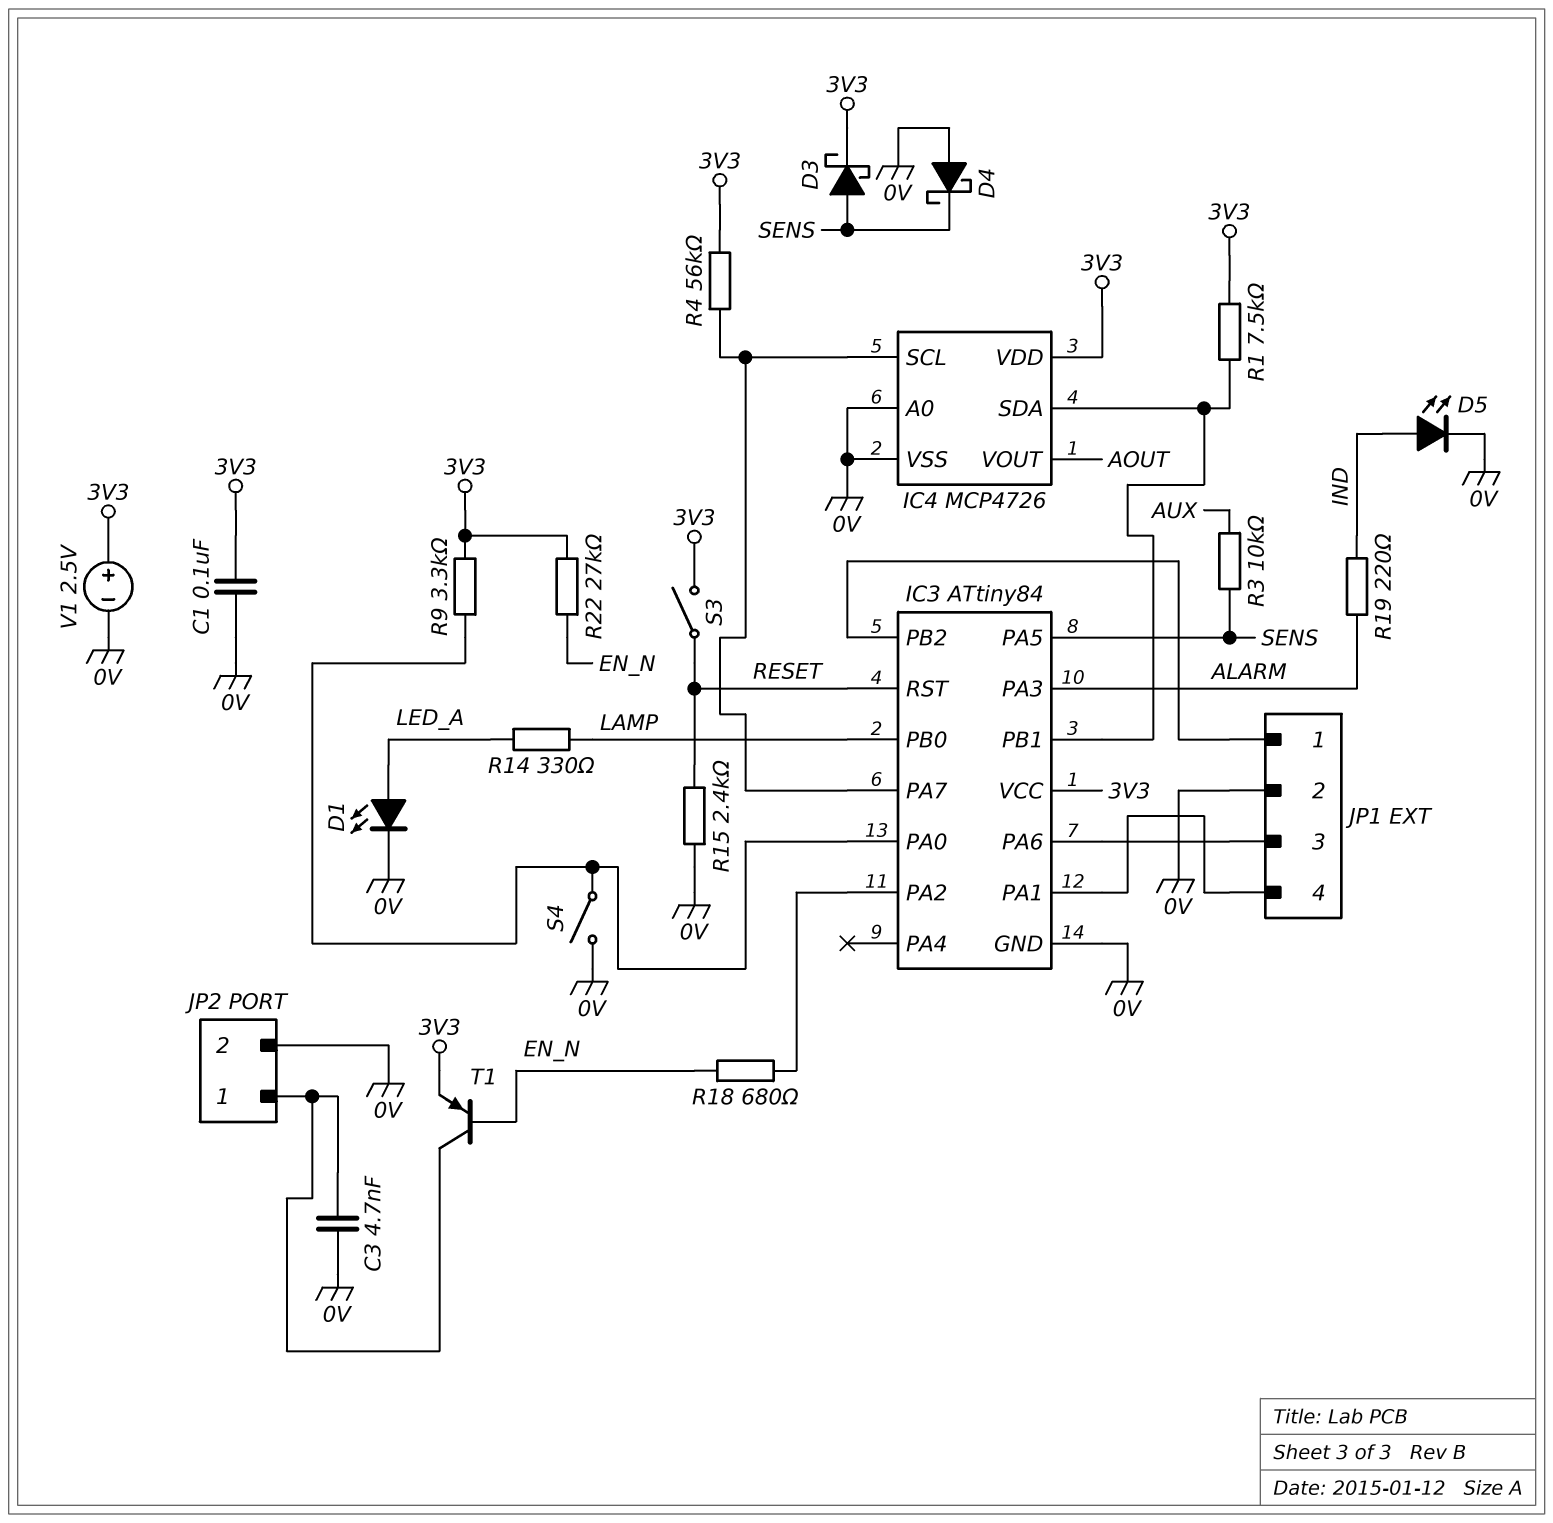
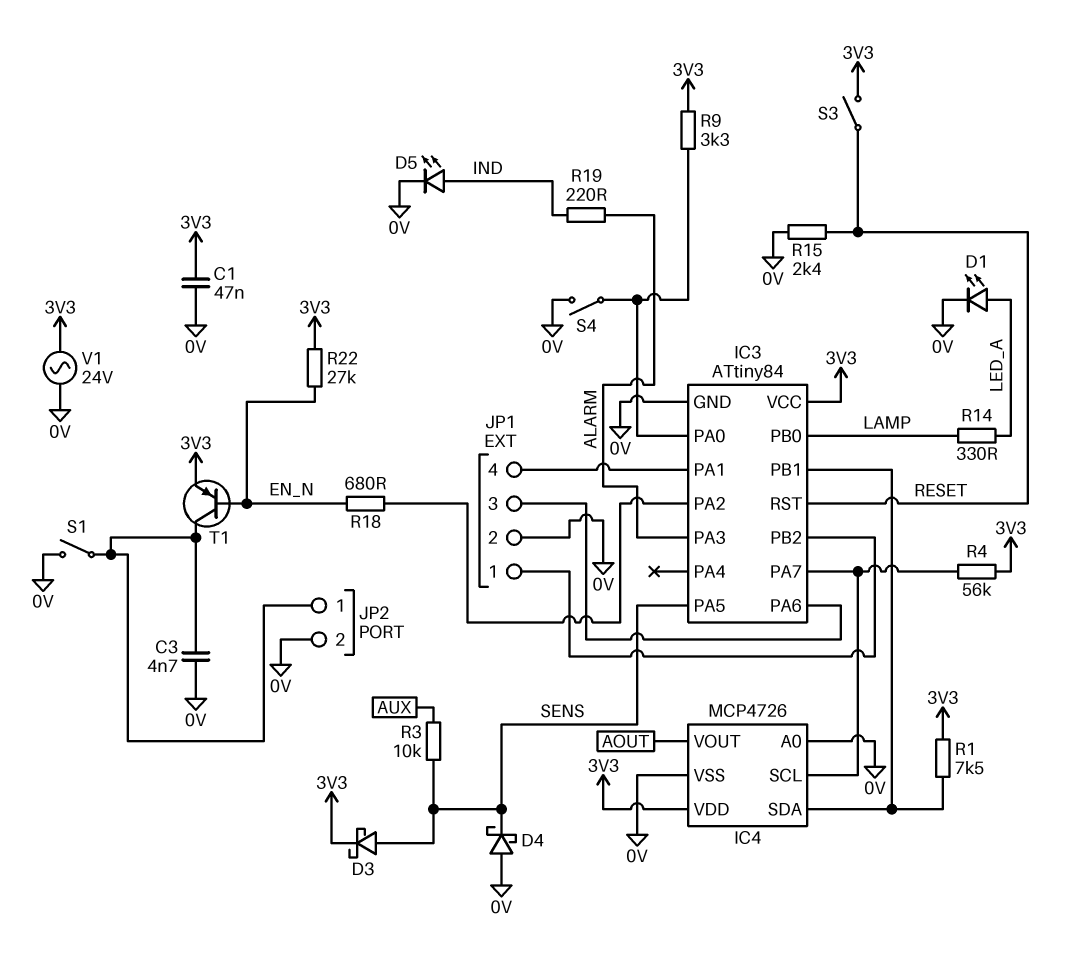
C1: 100nF (0V, 3V3) -> 47nF (0V, 3V3)
S1: none -> switch (0V, JP2/1)
V1: 2.5V (plus 3V3, minus 0V) -> AC 24V (0V, 3V3)

